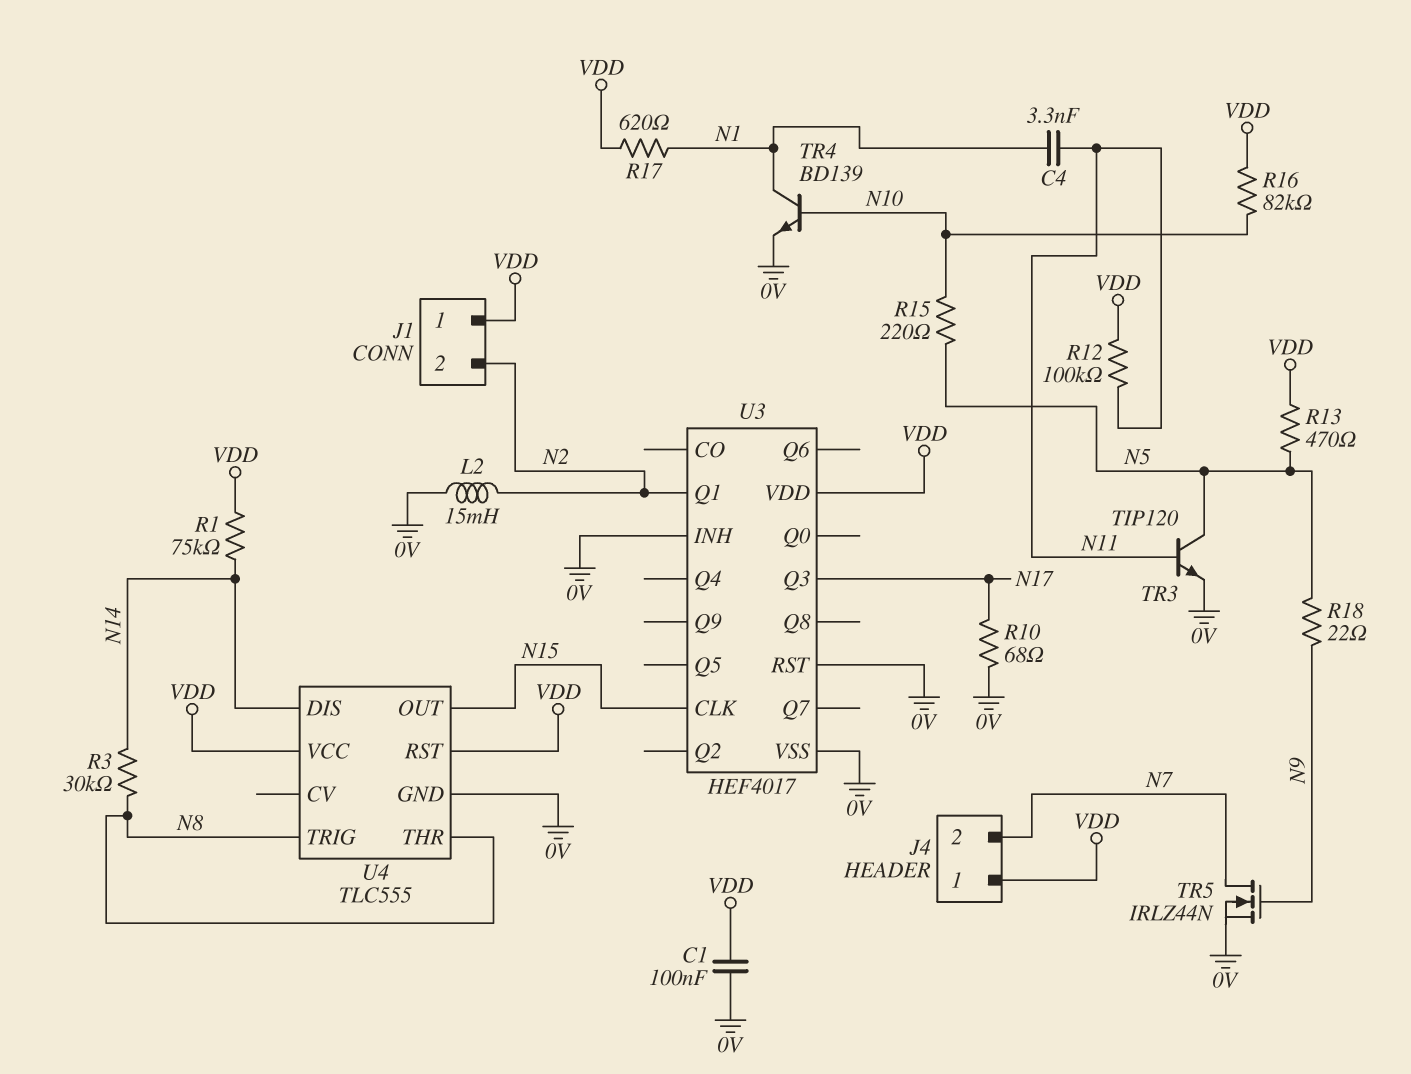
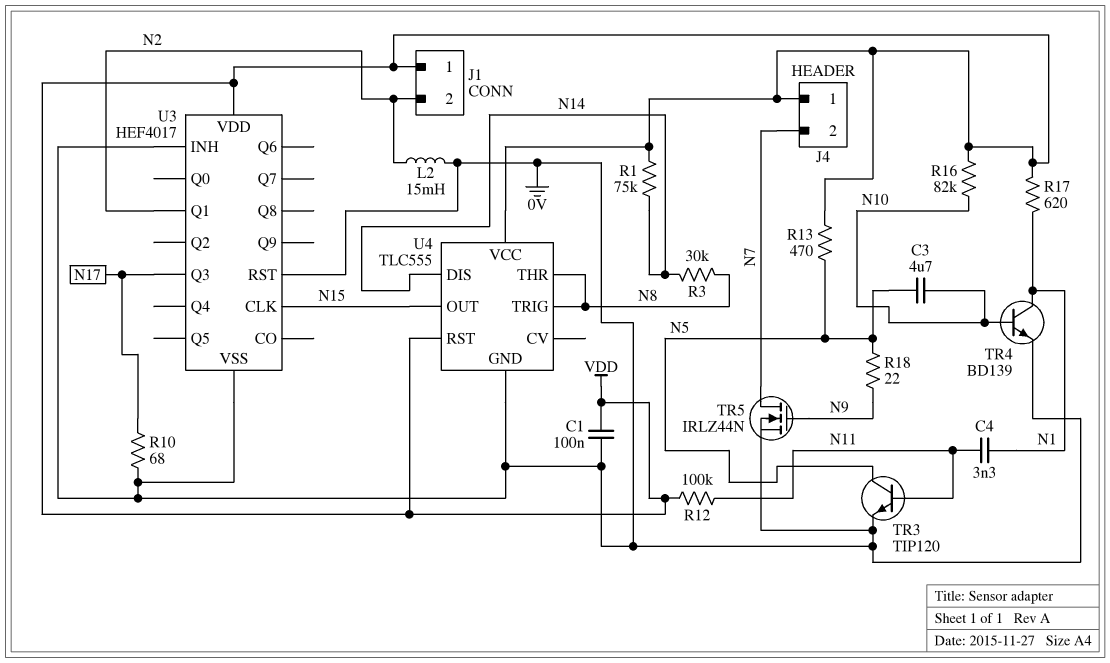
C3: none -> 4.7uF (N5, N10)
R15: 220 (N5, N10) -> none

